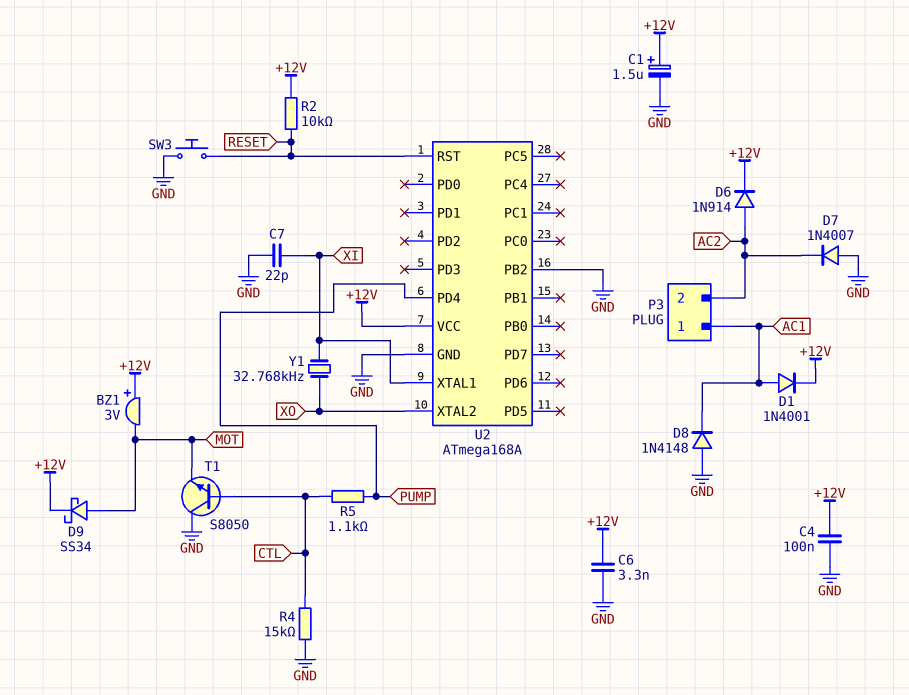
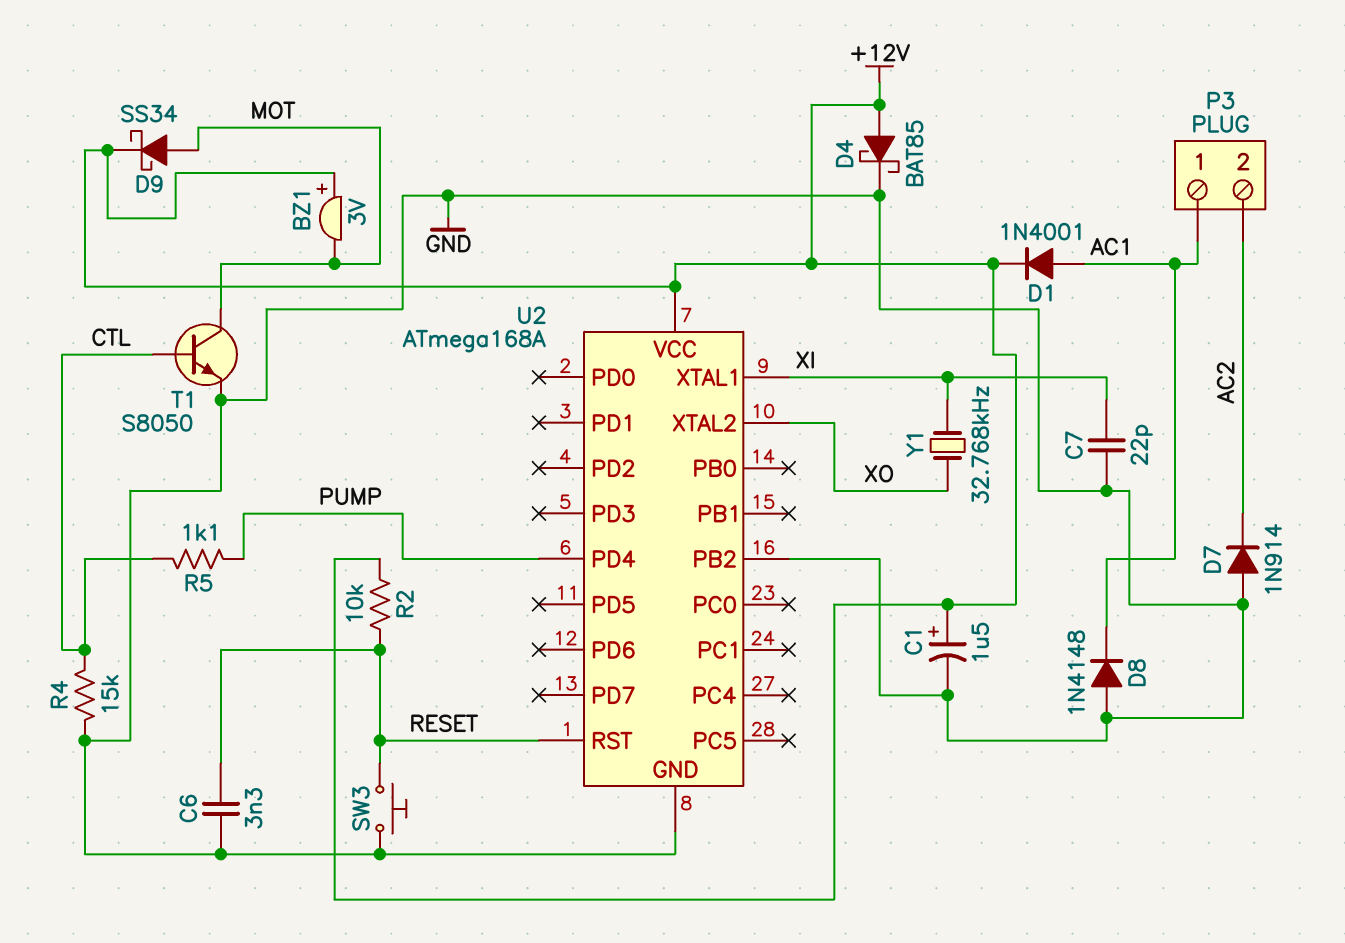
C4: 100nF (+12V, GND) -> none
C6: 3.3nF (+12V, GND) -> 3.3nF (GND, RESET)
D4: none -> schottky BAT85 (A +12V, K GND)
D6: diode 1N914 (A AC2, K +12V) -> none
D7: diode 1N4007 (A GND, K AC2) -> diode 1N914 (A GND, K AC2)
T1: NPN S8050 (B CTL, C GND, E MOT) -> NPN S8050 (B CTL, C MOT, E GND)

